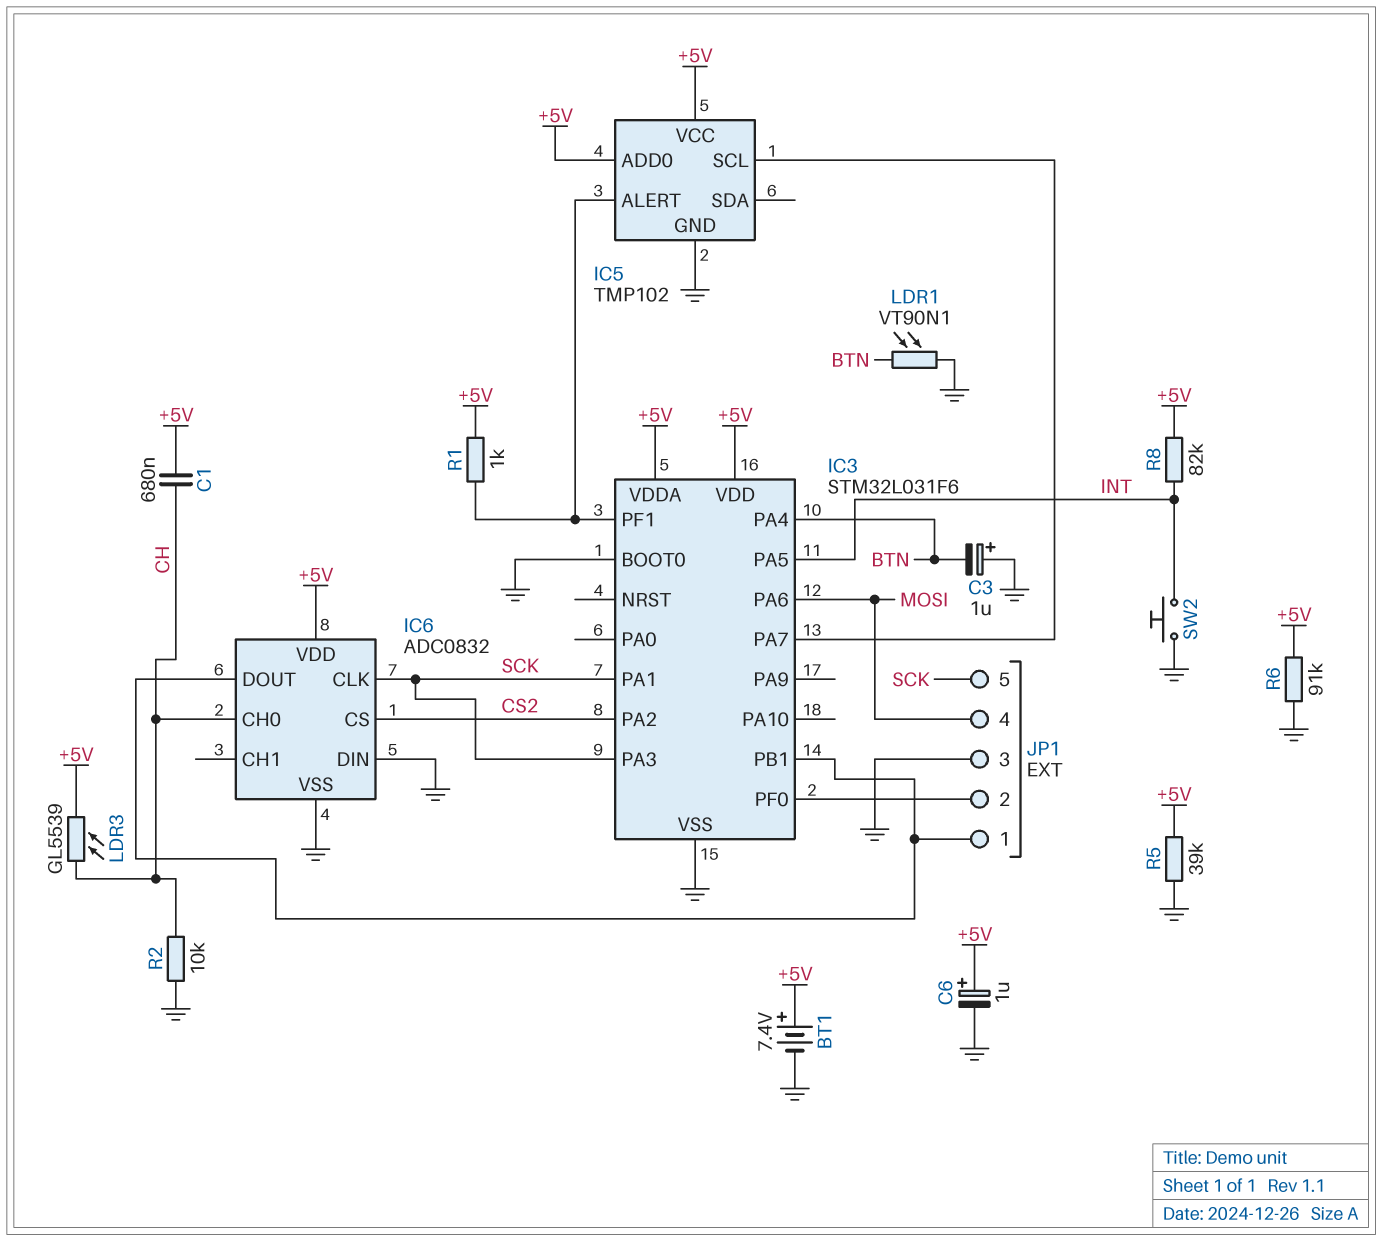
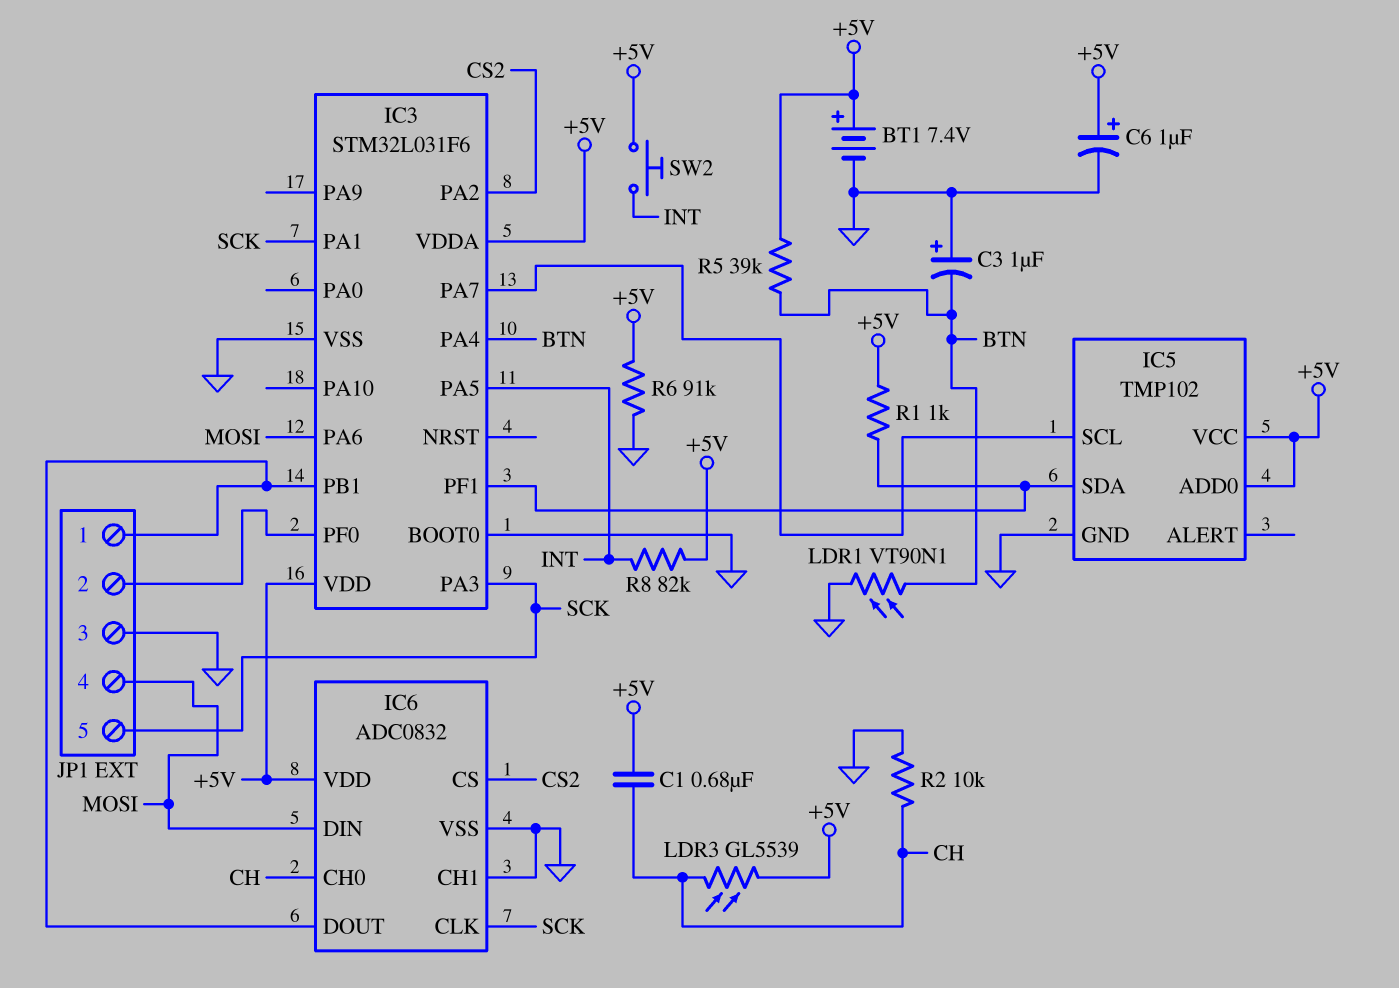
IC5 pin ALERT: IC3/PF1 -> none
IC5 pin SDA: none -> IC3/PF1
IC6 pin CH1: none -> GND
IC6 pin DIN: GND -> MOSI
R5: 39k (+5V, GND) -> 39k (+5V, BTN)
SW2: button (GND, INT) -> button (+5V, INT)

